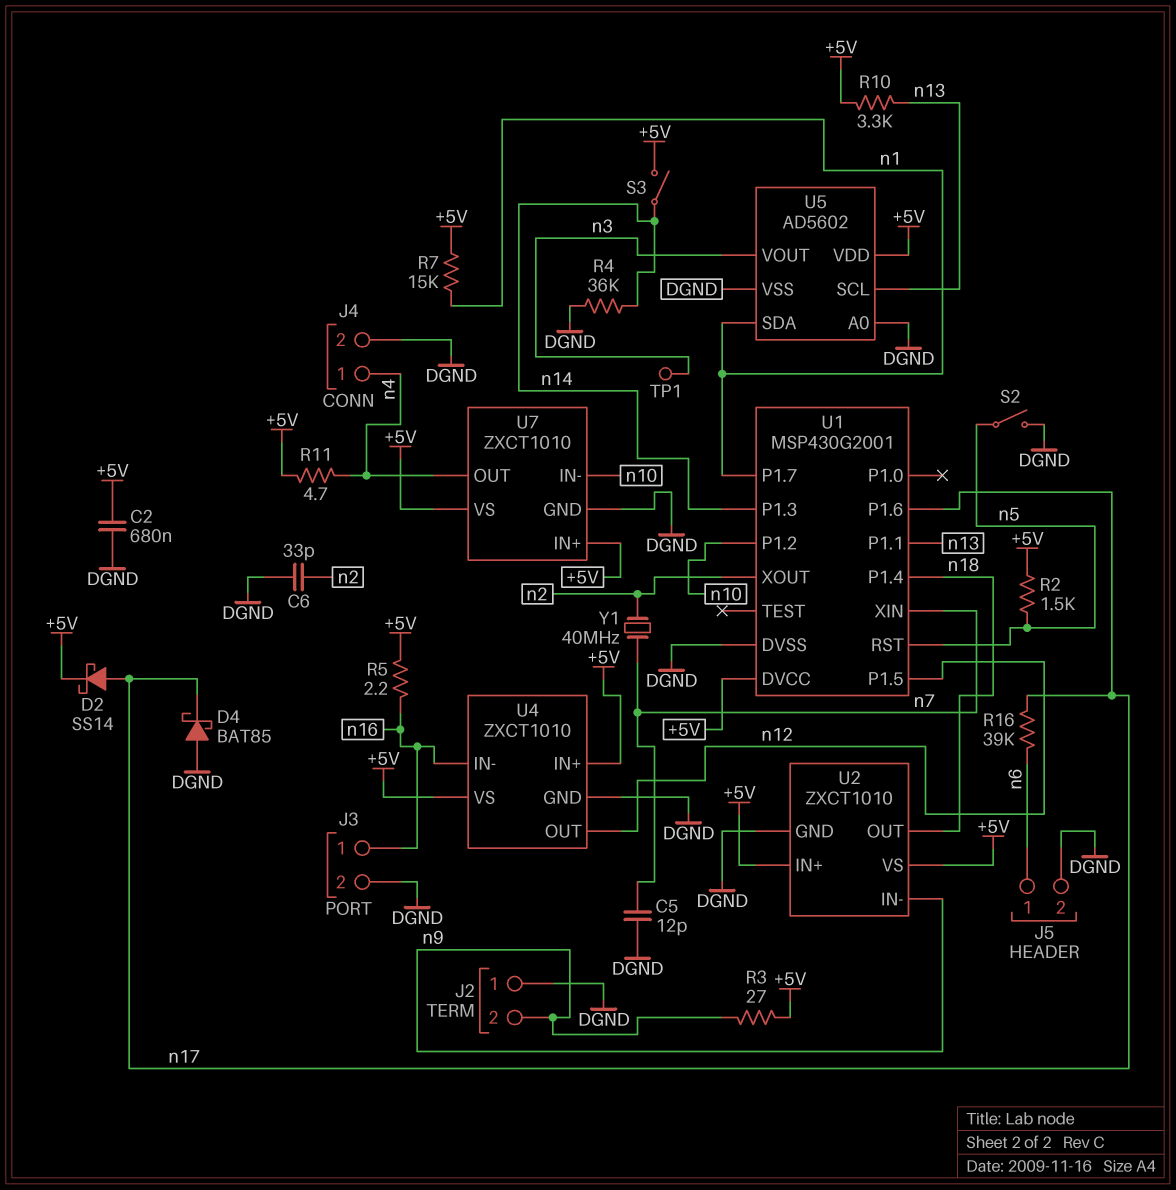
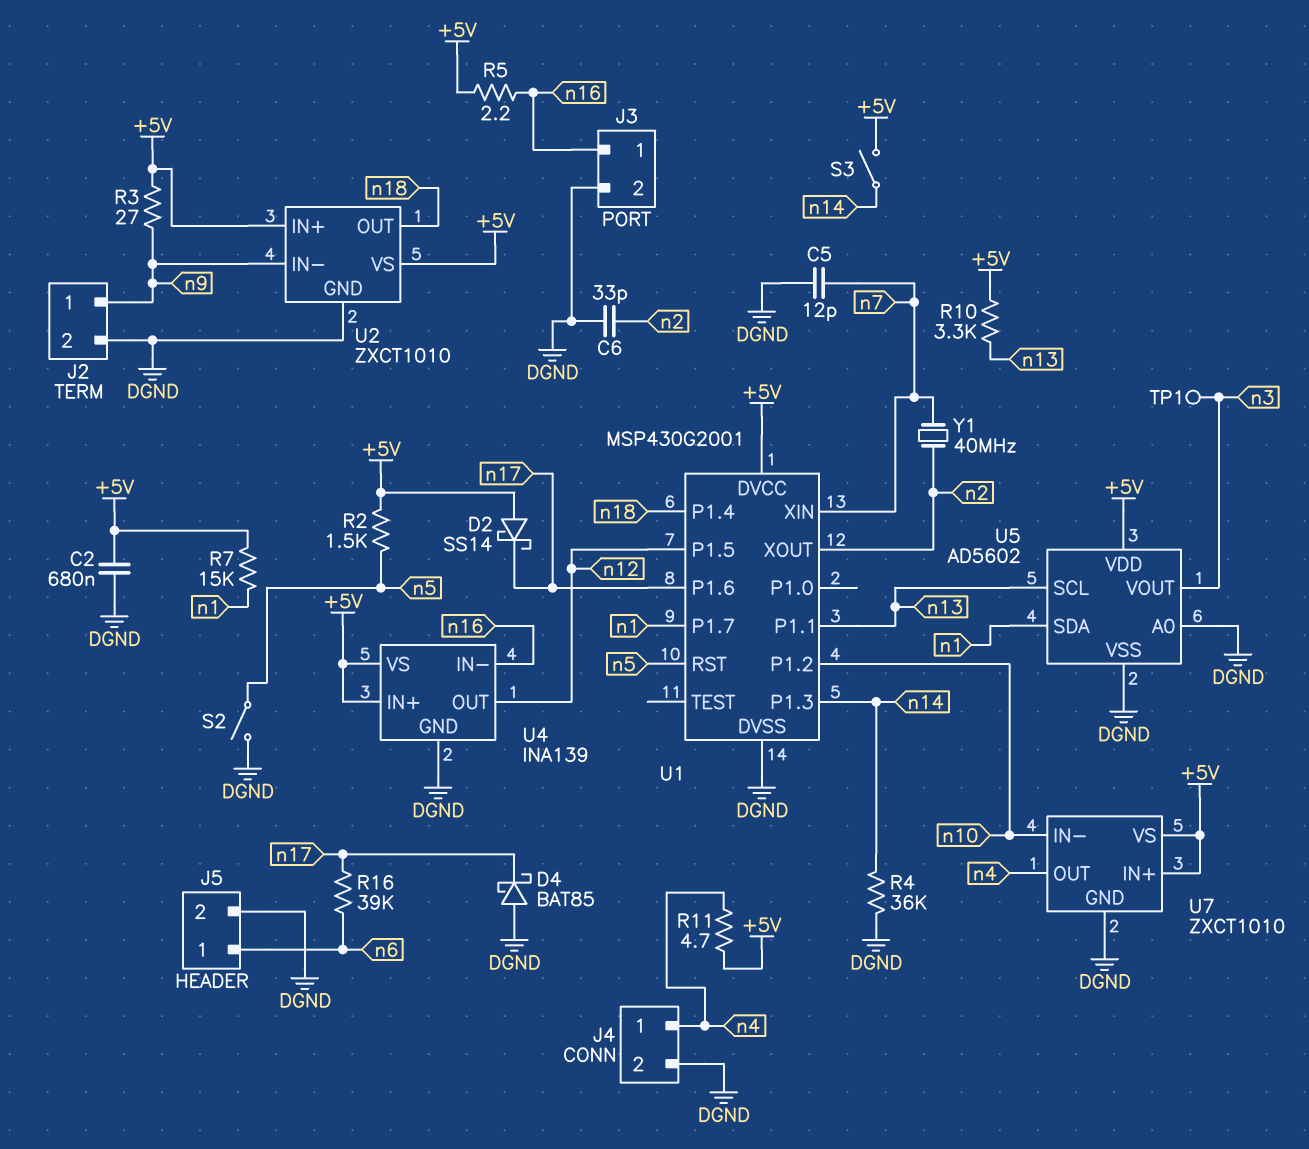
D2: schottky SS14 (A n17, K +5V) -> schottky SS14 (A +5V, K n17)
J2 pin 1: DGND -> n9
J2 pin 2: n9 -> DGND
U4: ZXCT1010 -> INA139

